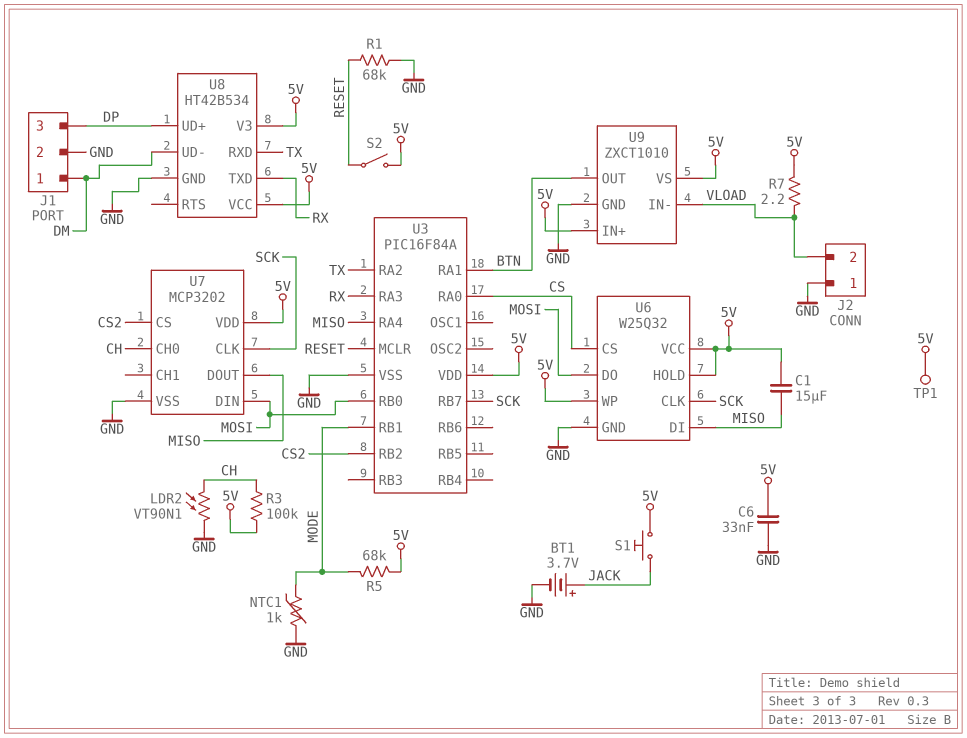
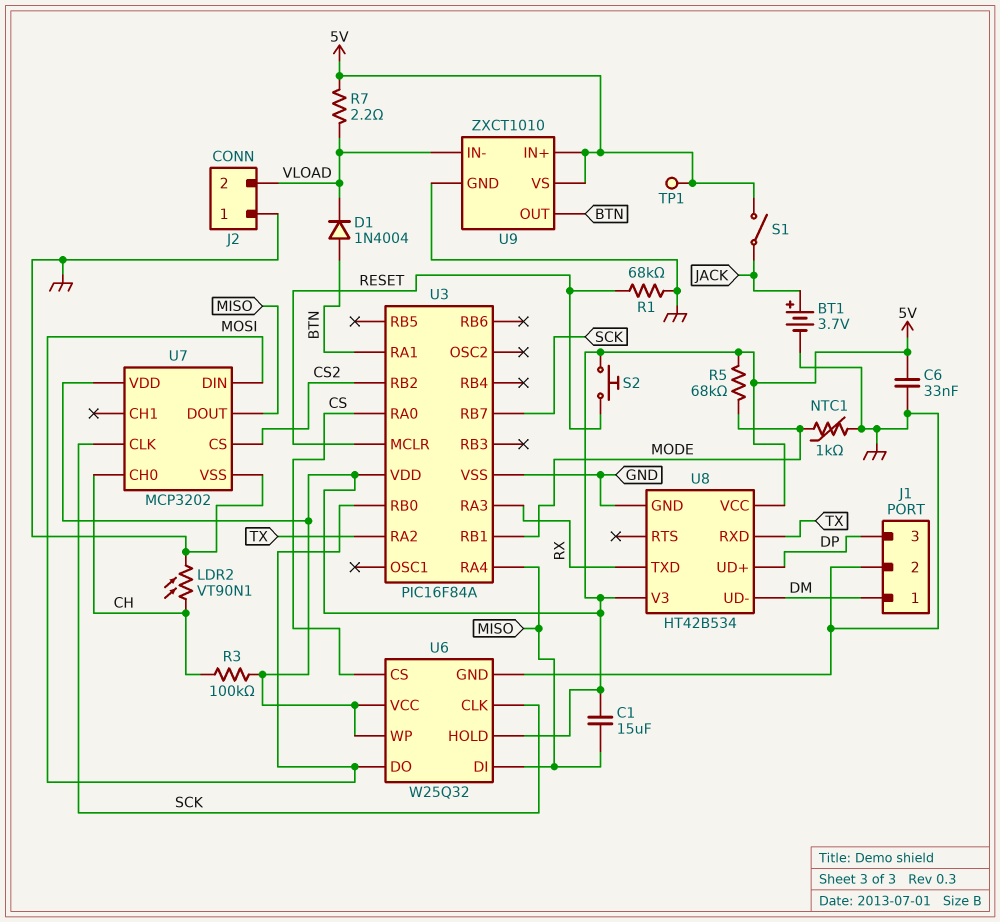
D1: none -> diode 1N4004 (A BTN, K VLOAD)
S1: button (5V, JACK) -> switch (5V, JACK)
S2: switch (5V, RESET) -> button (5V, RESET)

